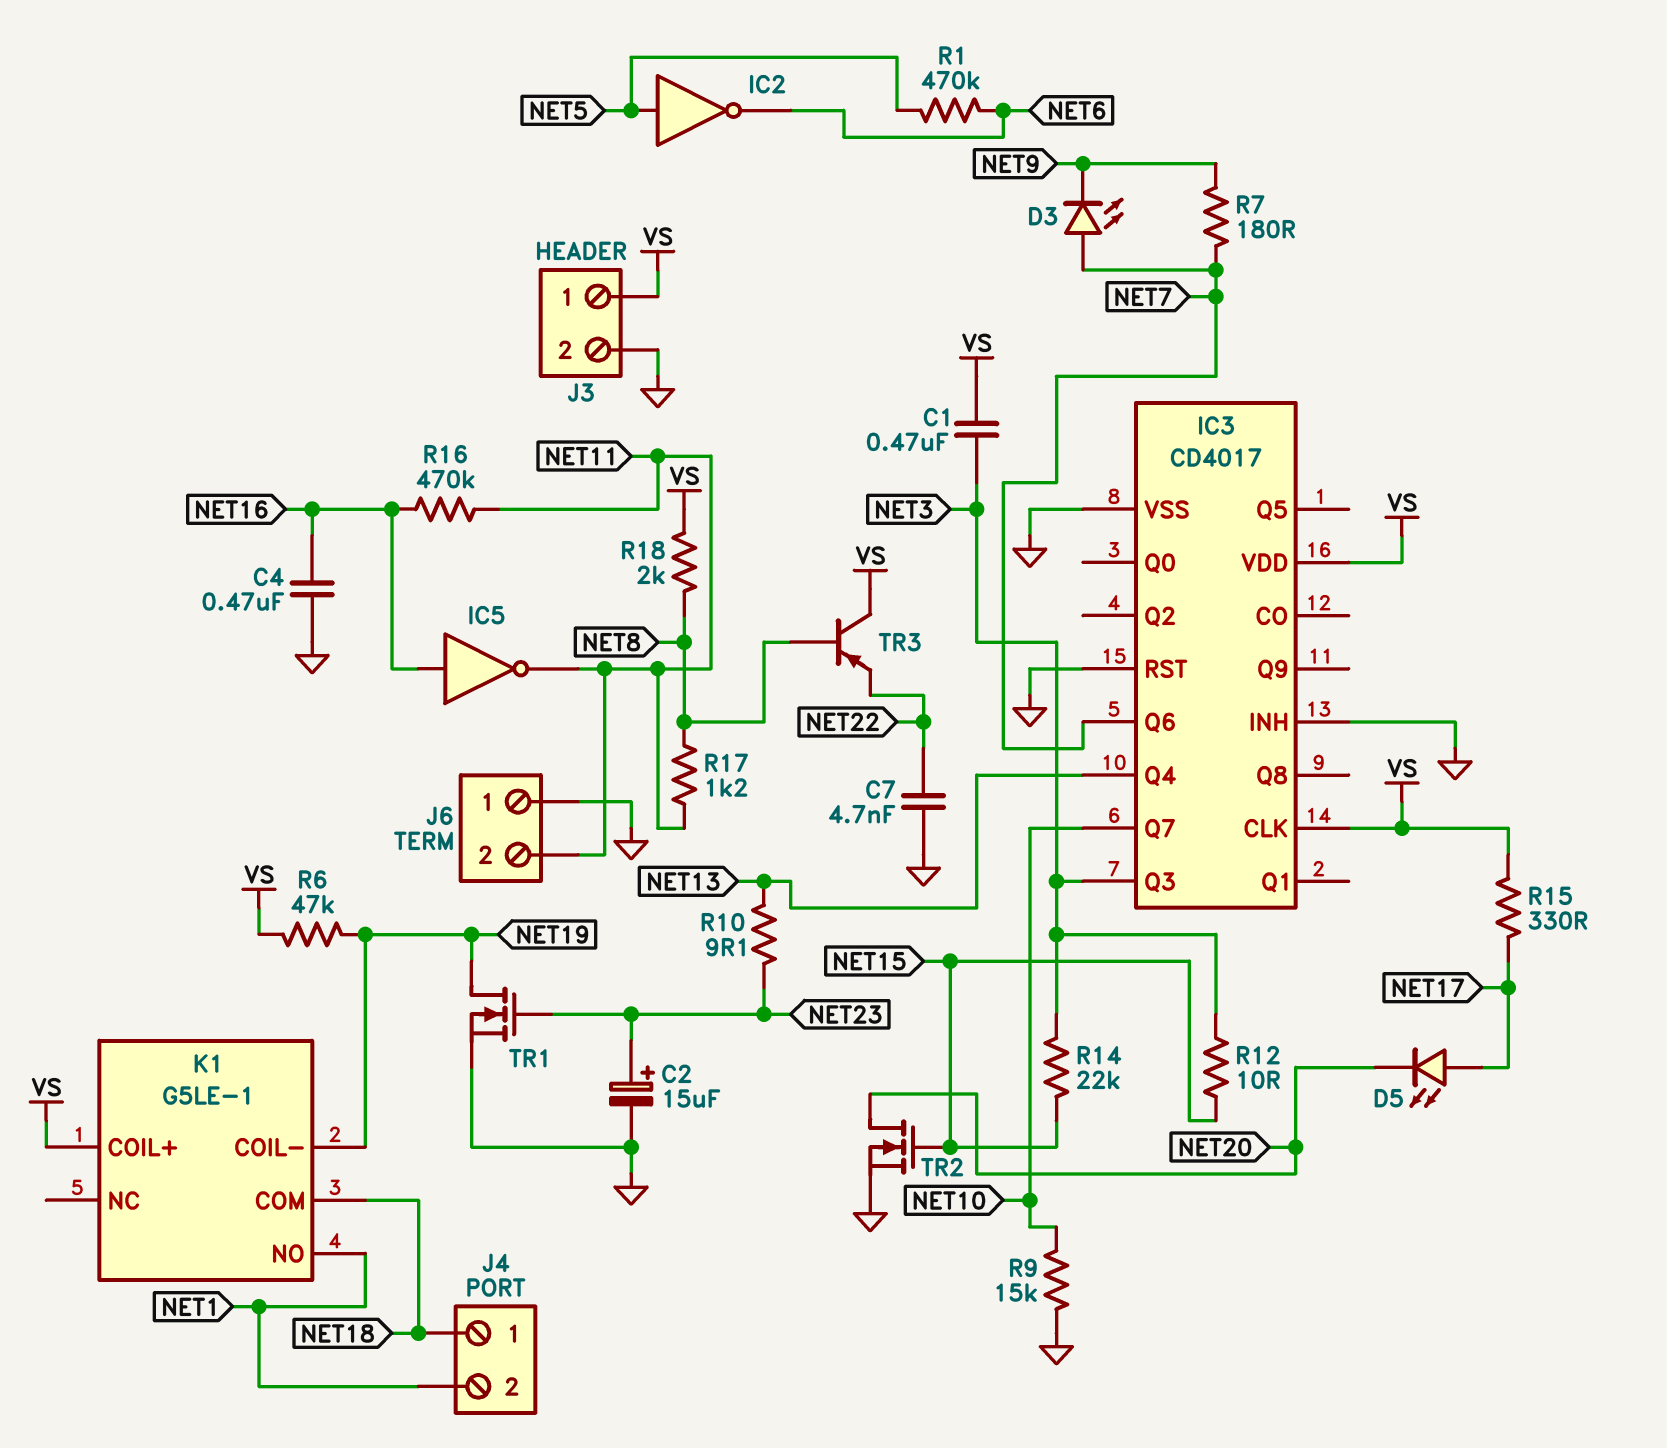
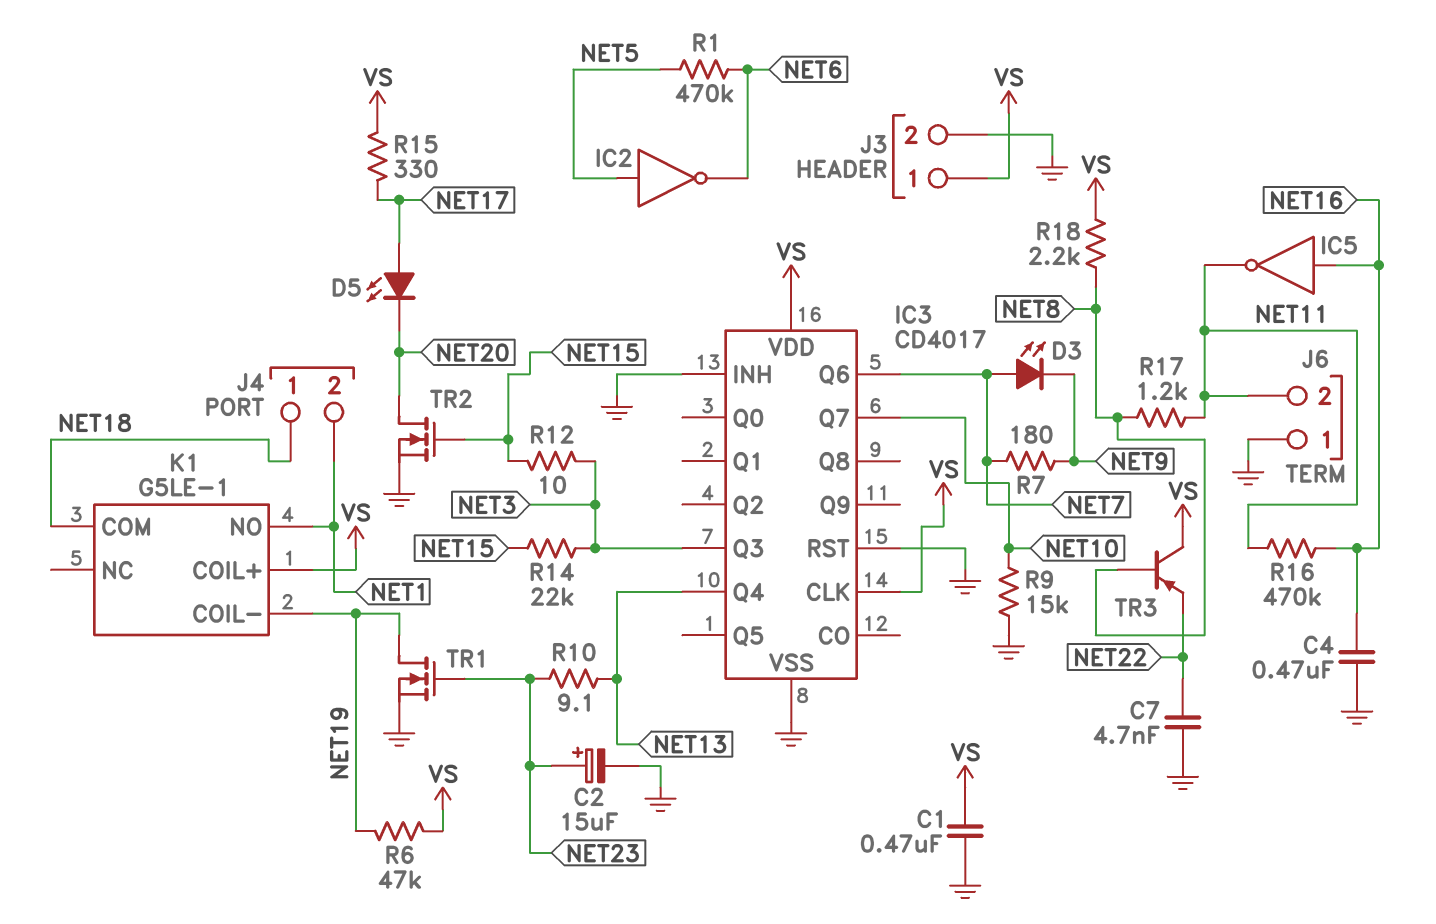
C1: 470nF (NET3, VS) -> 470nF (GND, VS)
R18: 2k (NET8, VS) -> 2.2k (NET8, VS)

